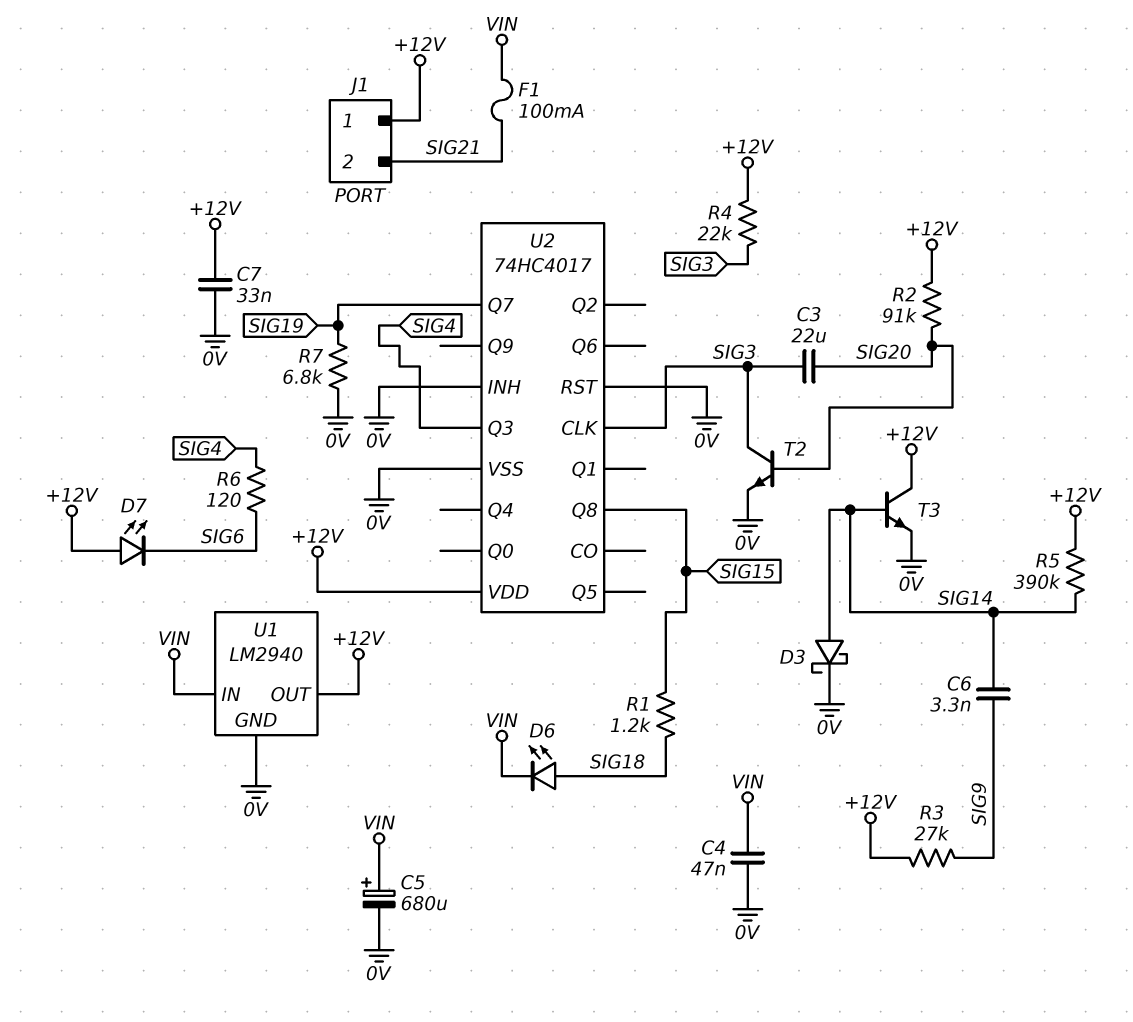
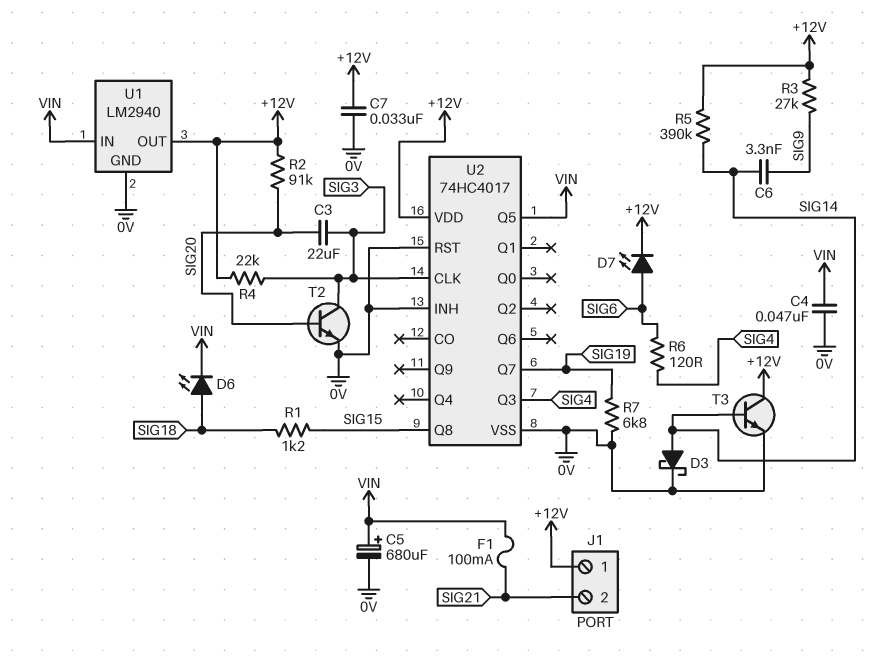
D7: LED (A +12V, K SIG6) -> LED (A SIG6, K +12V)
U2 pin Q5: none -> VIN

